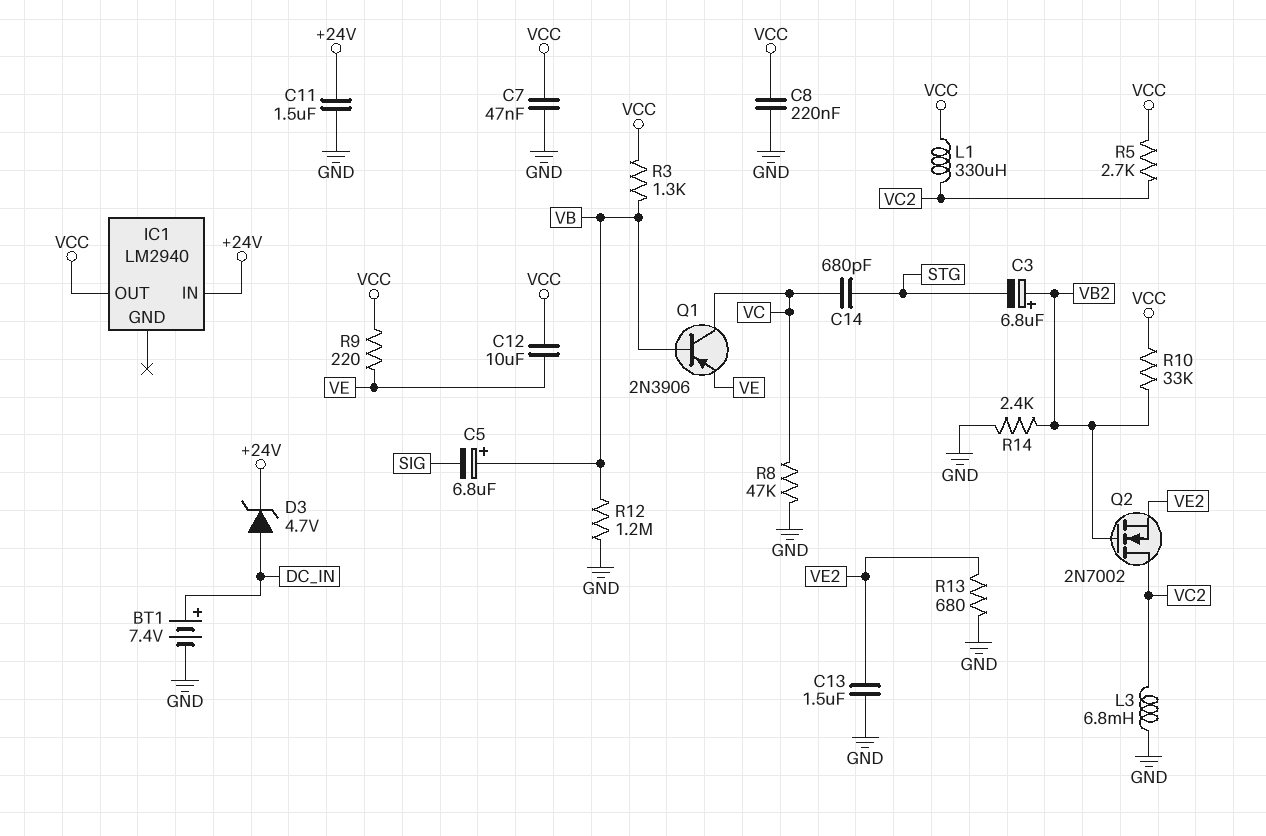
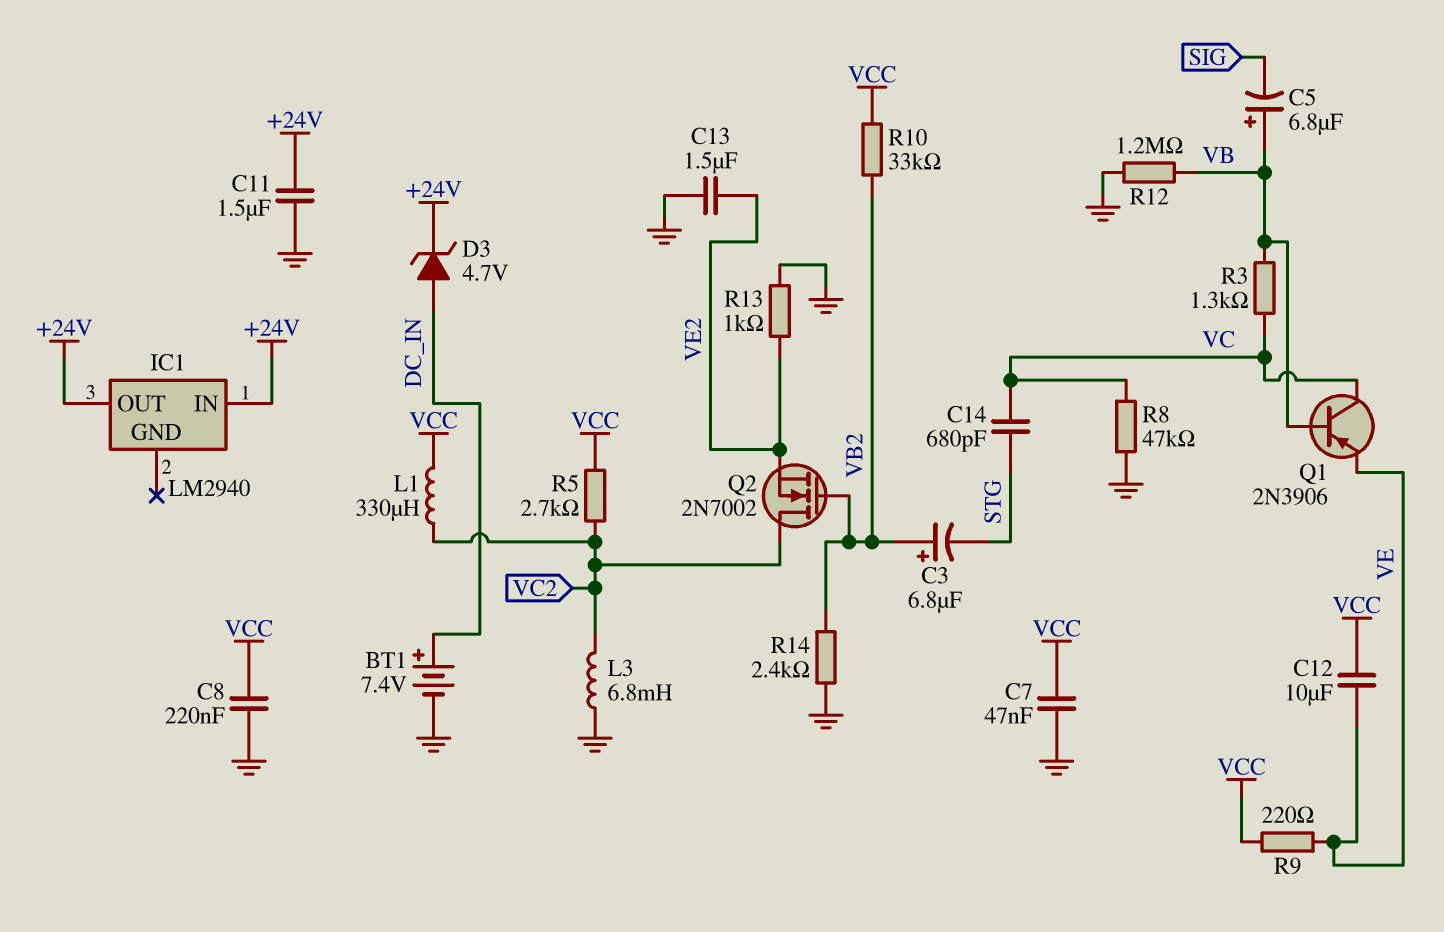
IC1 pin OUT: VCC -> +24V
R3: 1.3k (VB, VCC) -> 1.3k (VB, VC)
R13: 680 (GND, VE2) -> 1k (GND, VE2)

